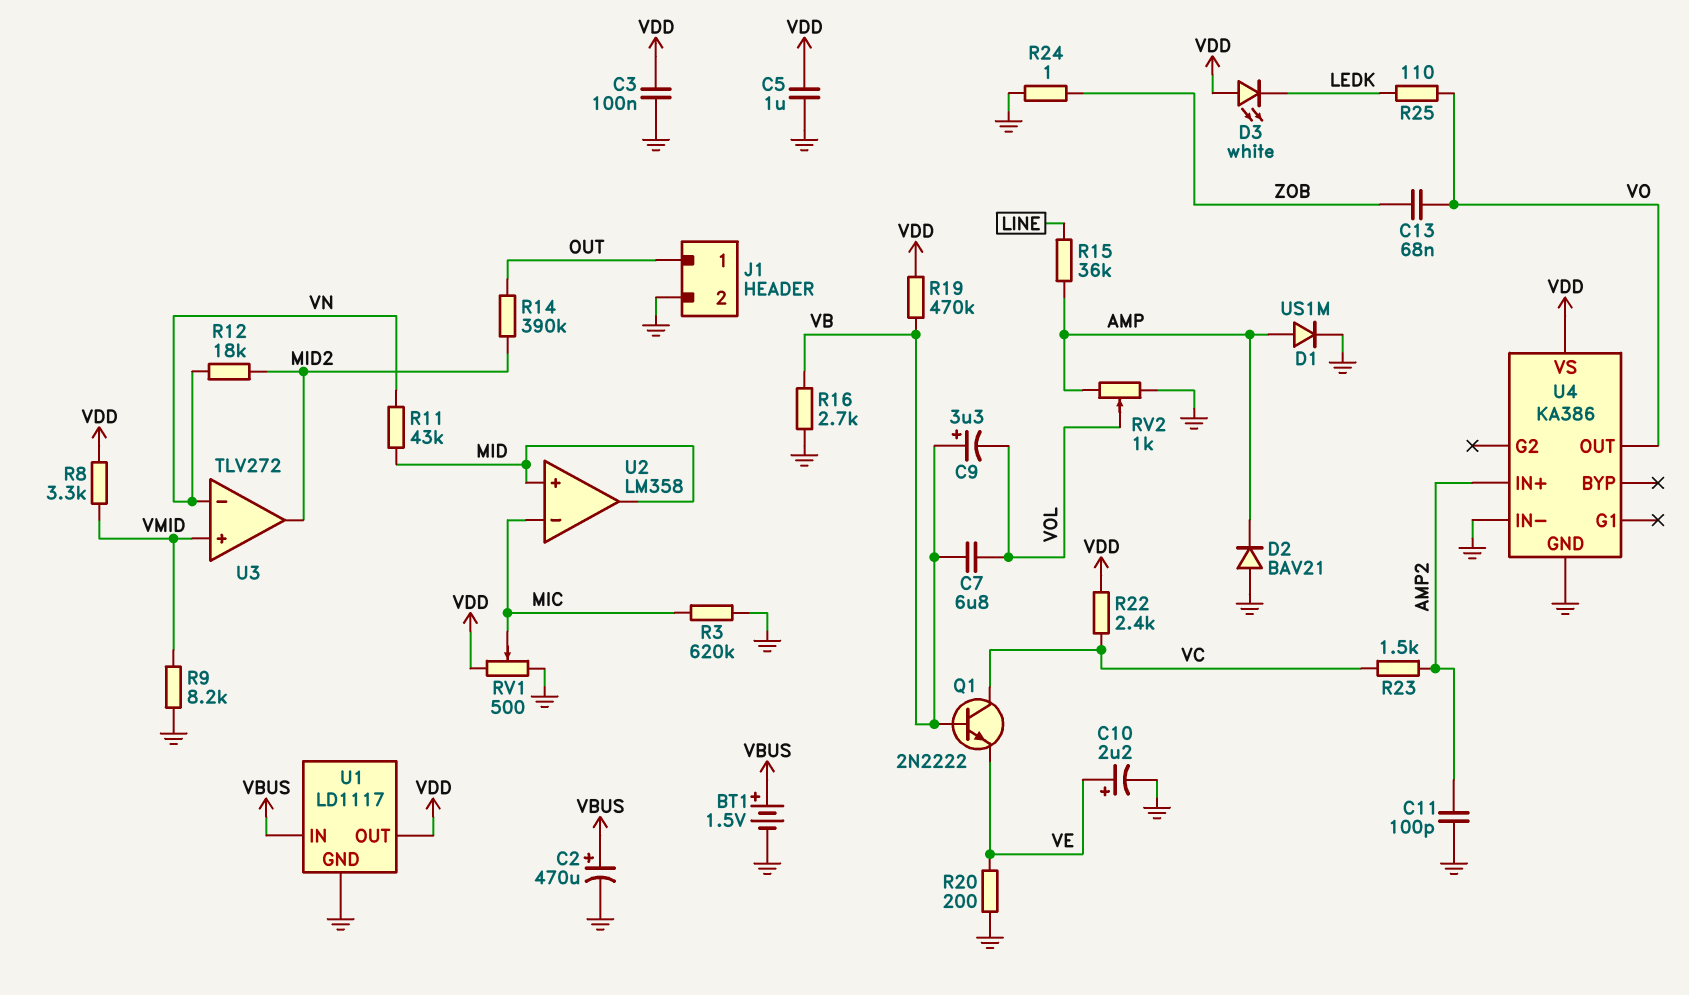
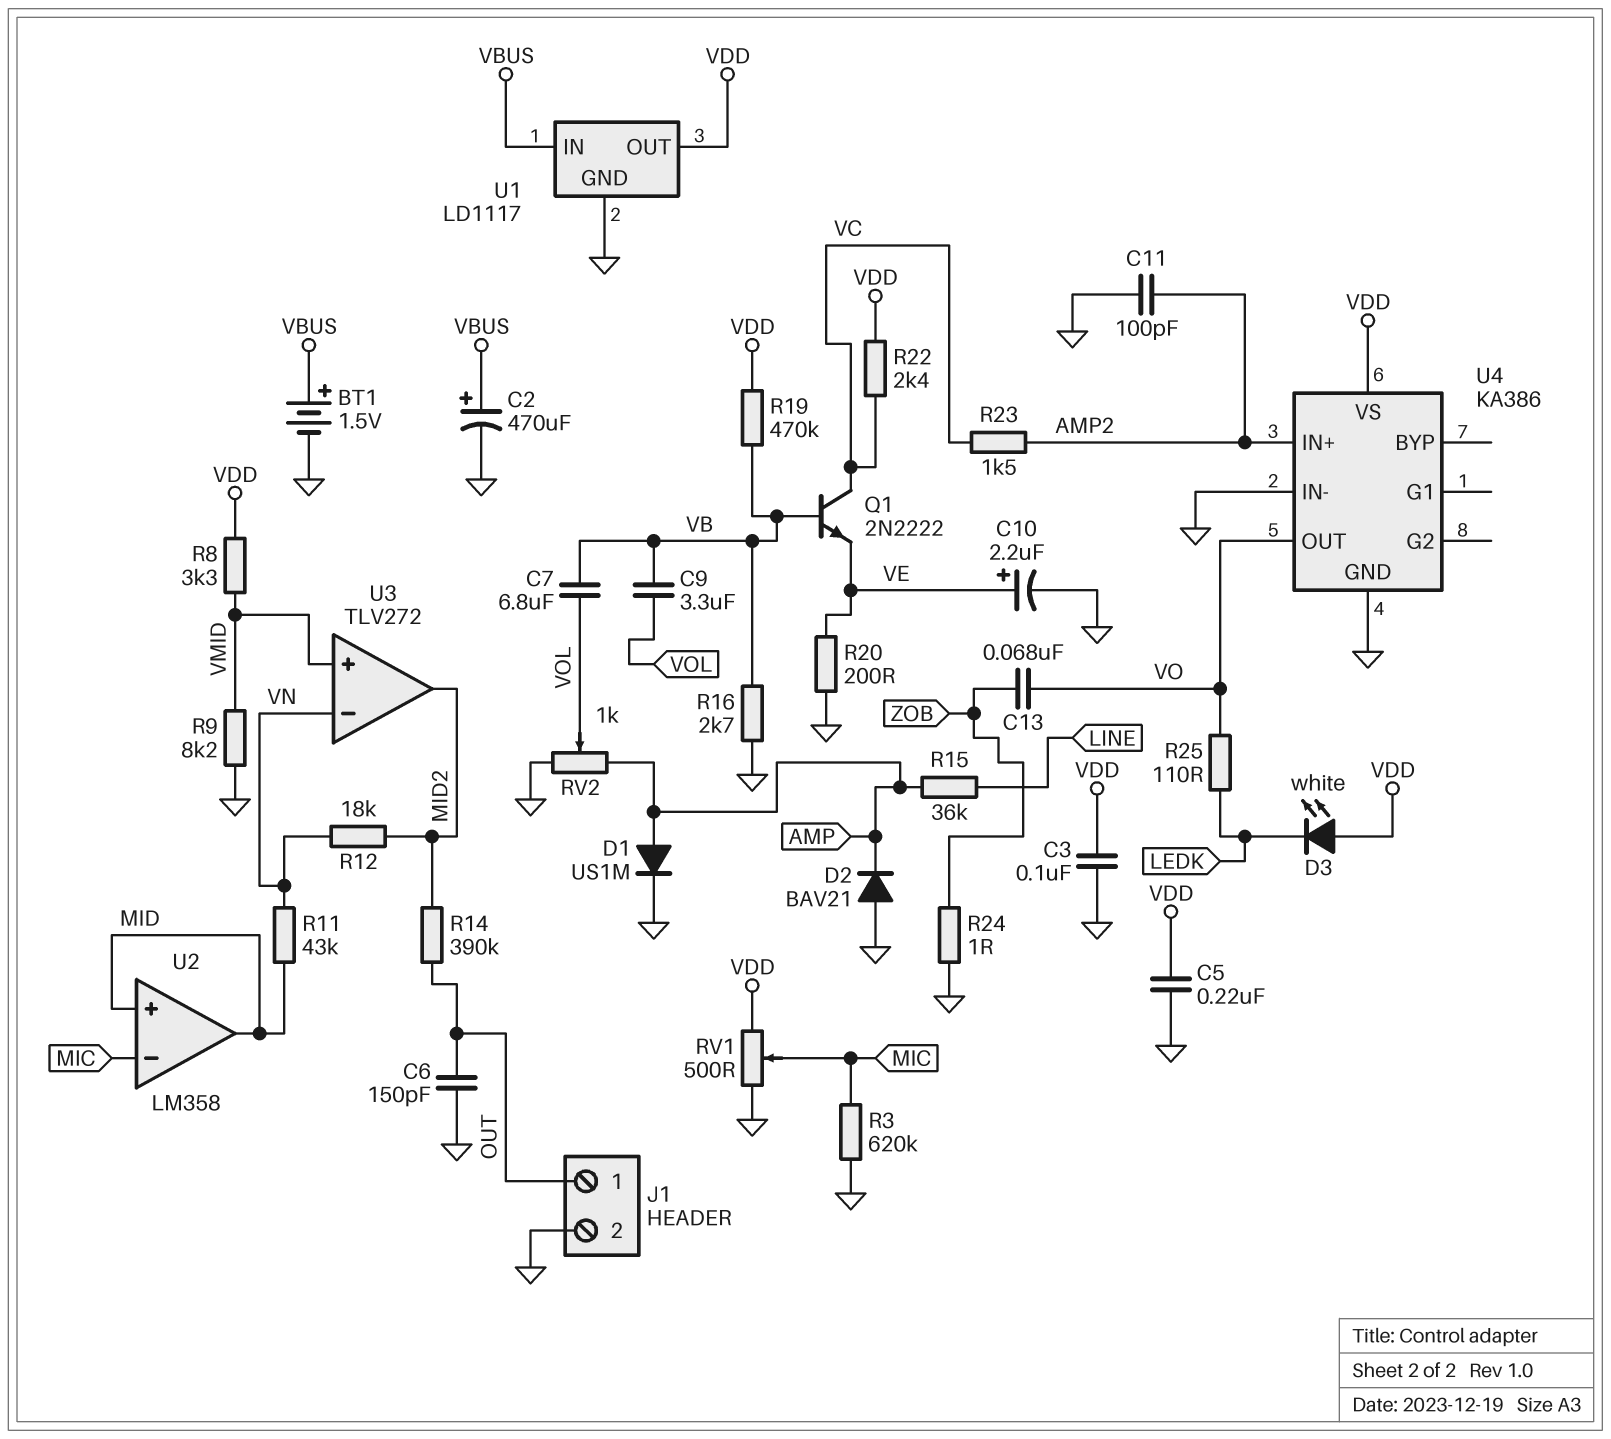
C5: 1uF (GND, VDD) -> 220nF (GND, VDD)
C6: none -> 150pF (GND, OUT)
C9: 3.3uF (plus VB, minus VOL) -> 3.3uF (VB, VOL)

